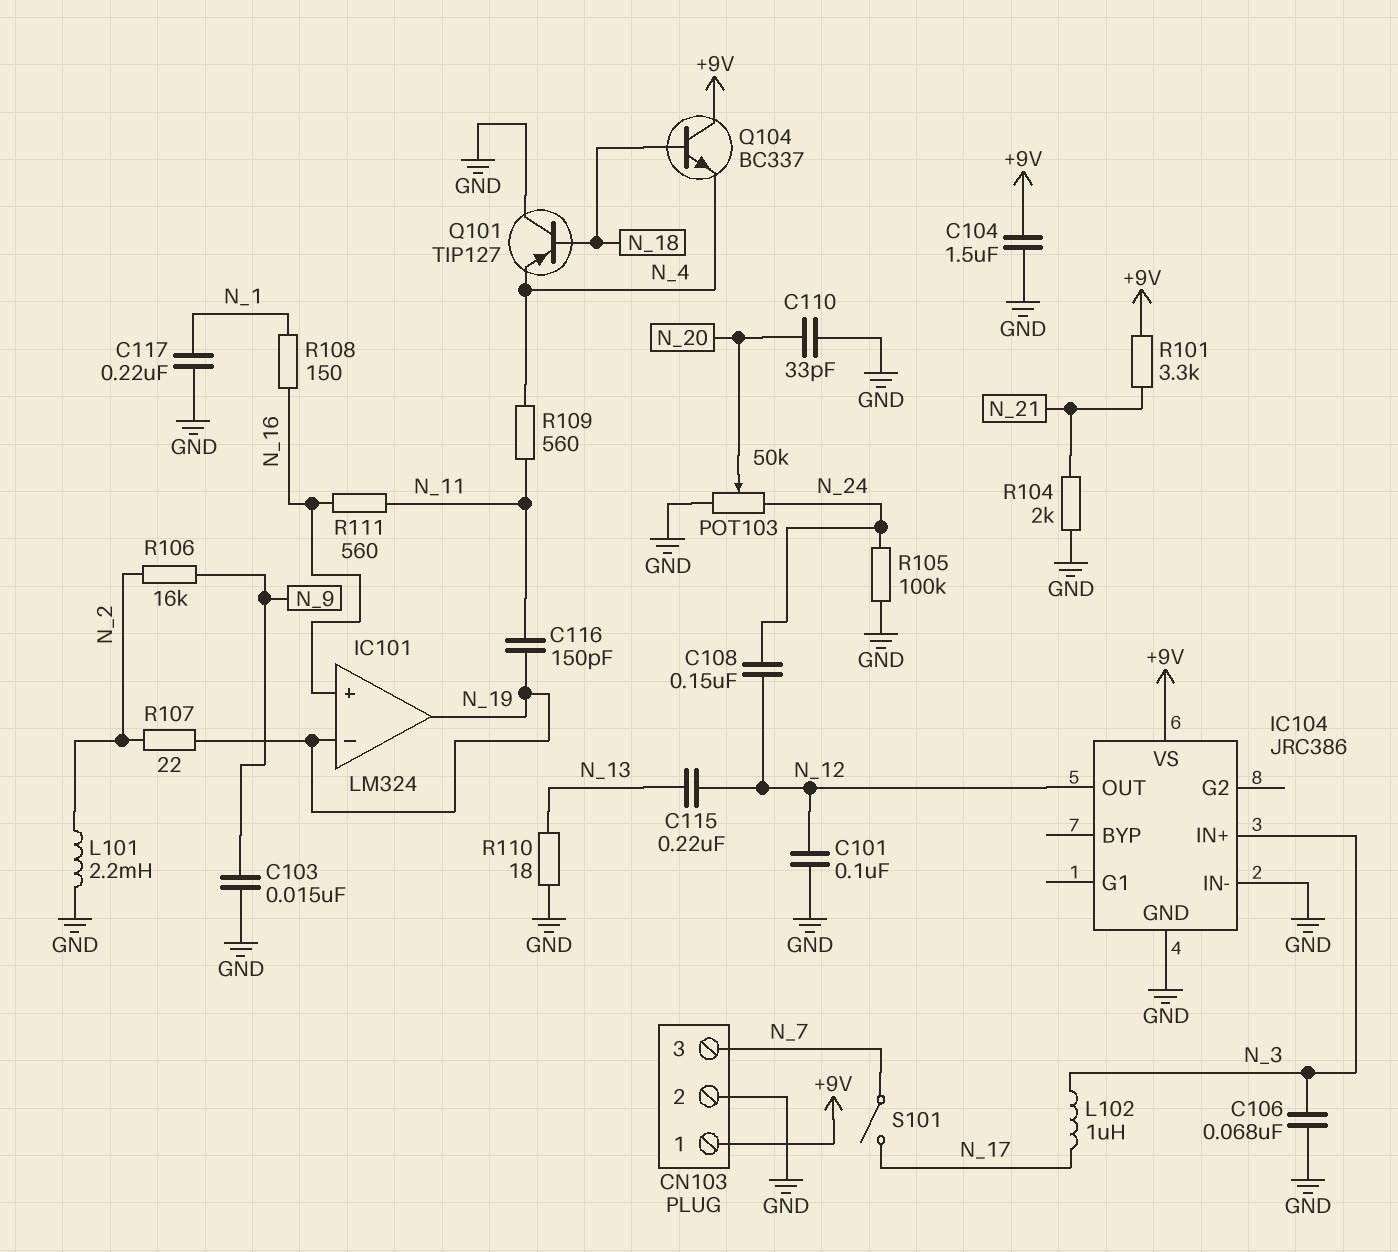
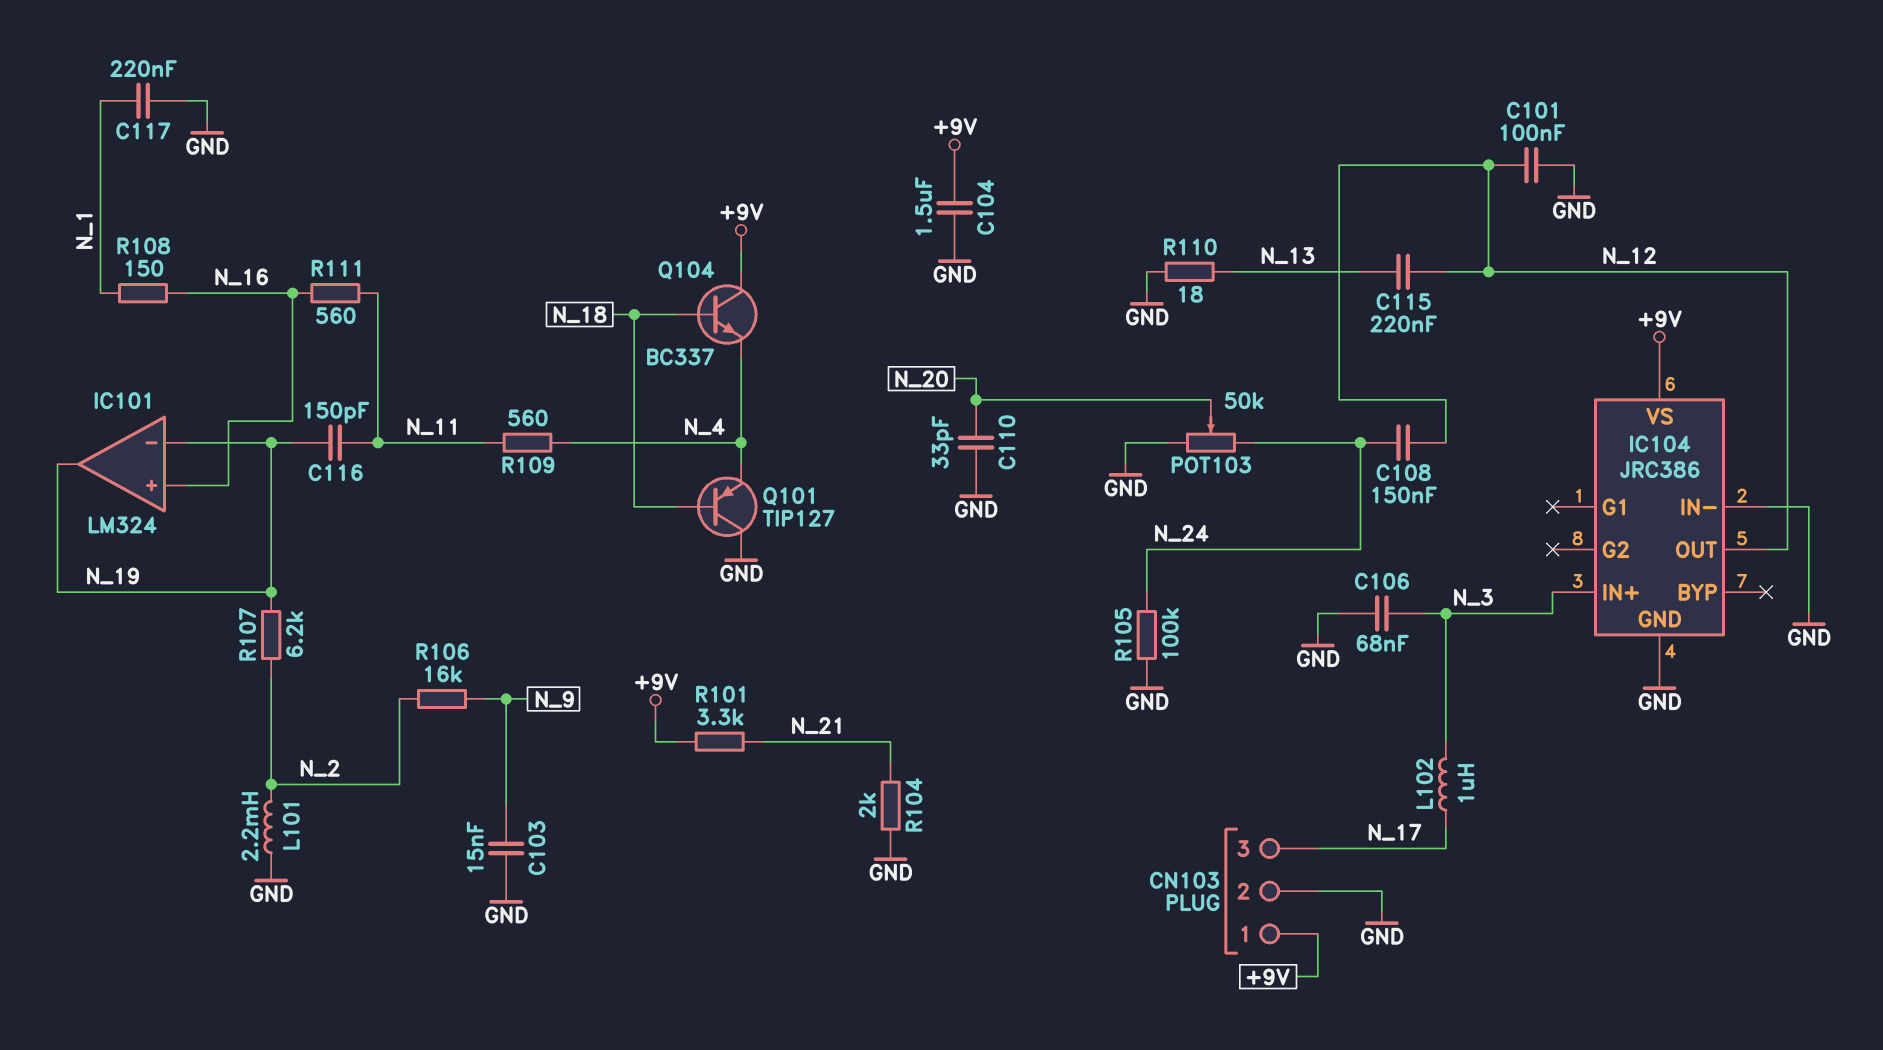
CN103 pin 3: N_7 -> N_17
R107: 22 (N_2, N_19) -> 6.2k (N_2, N_19)
S101: switch (N_7, N_17) -> none

